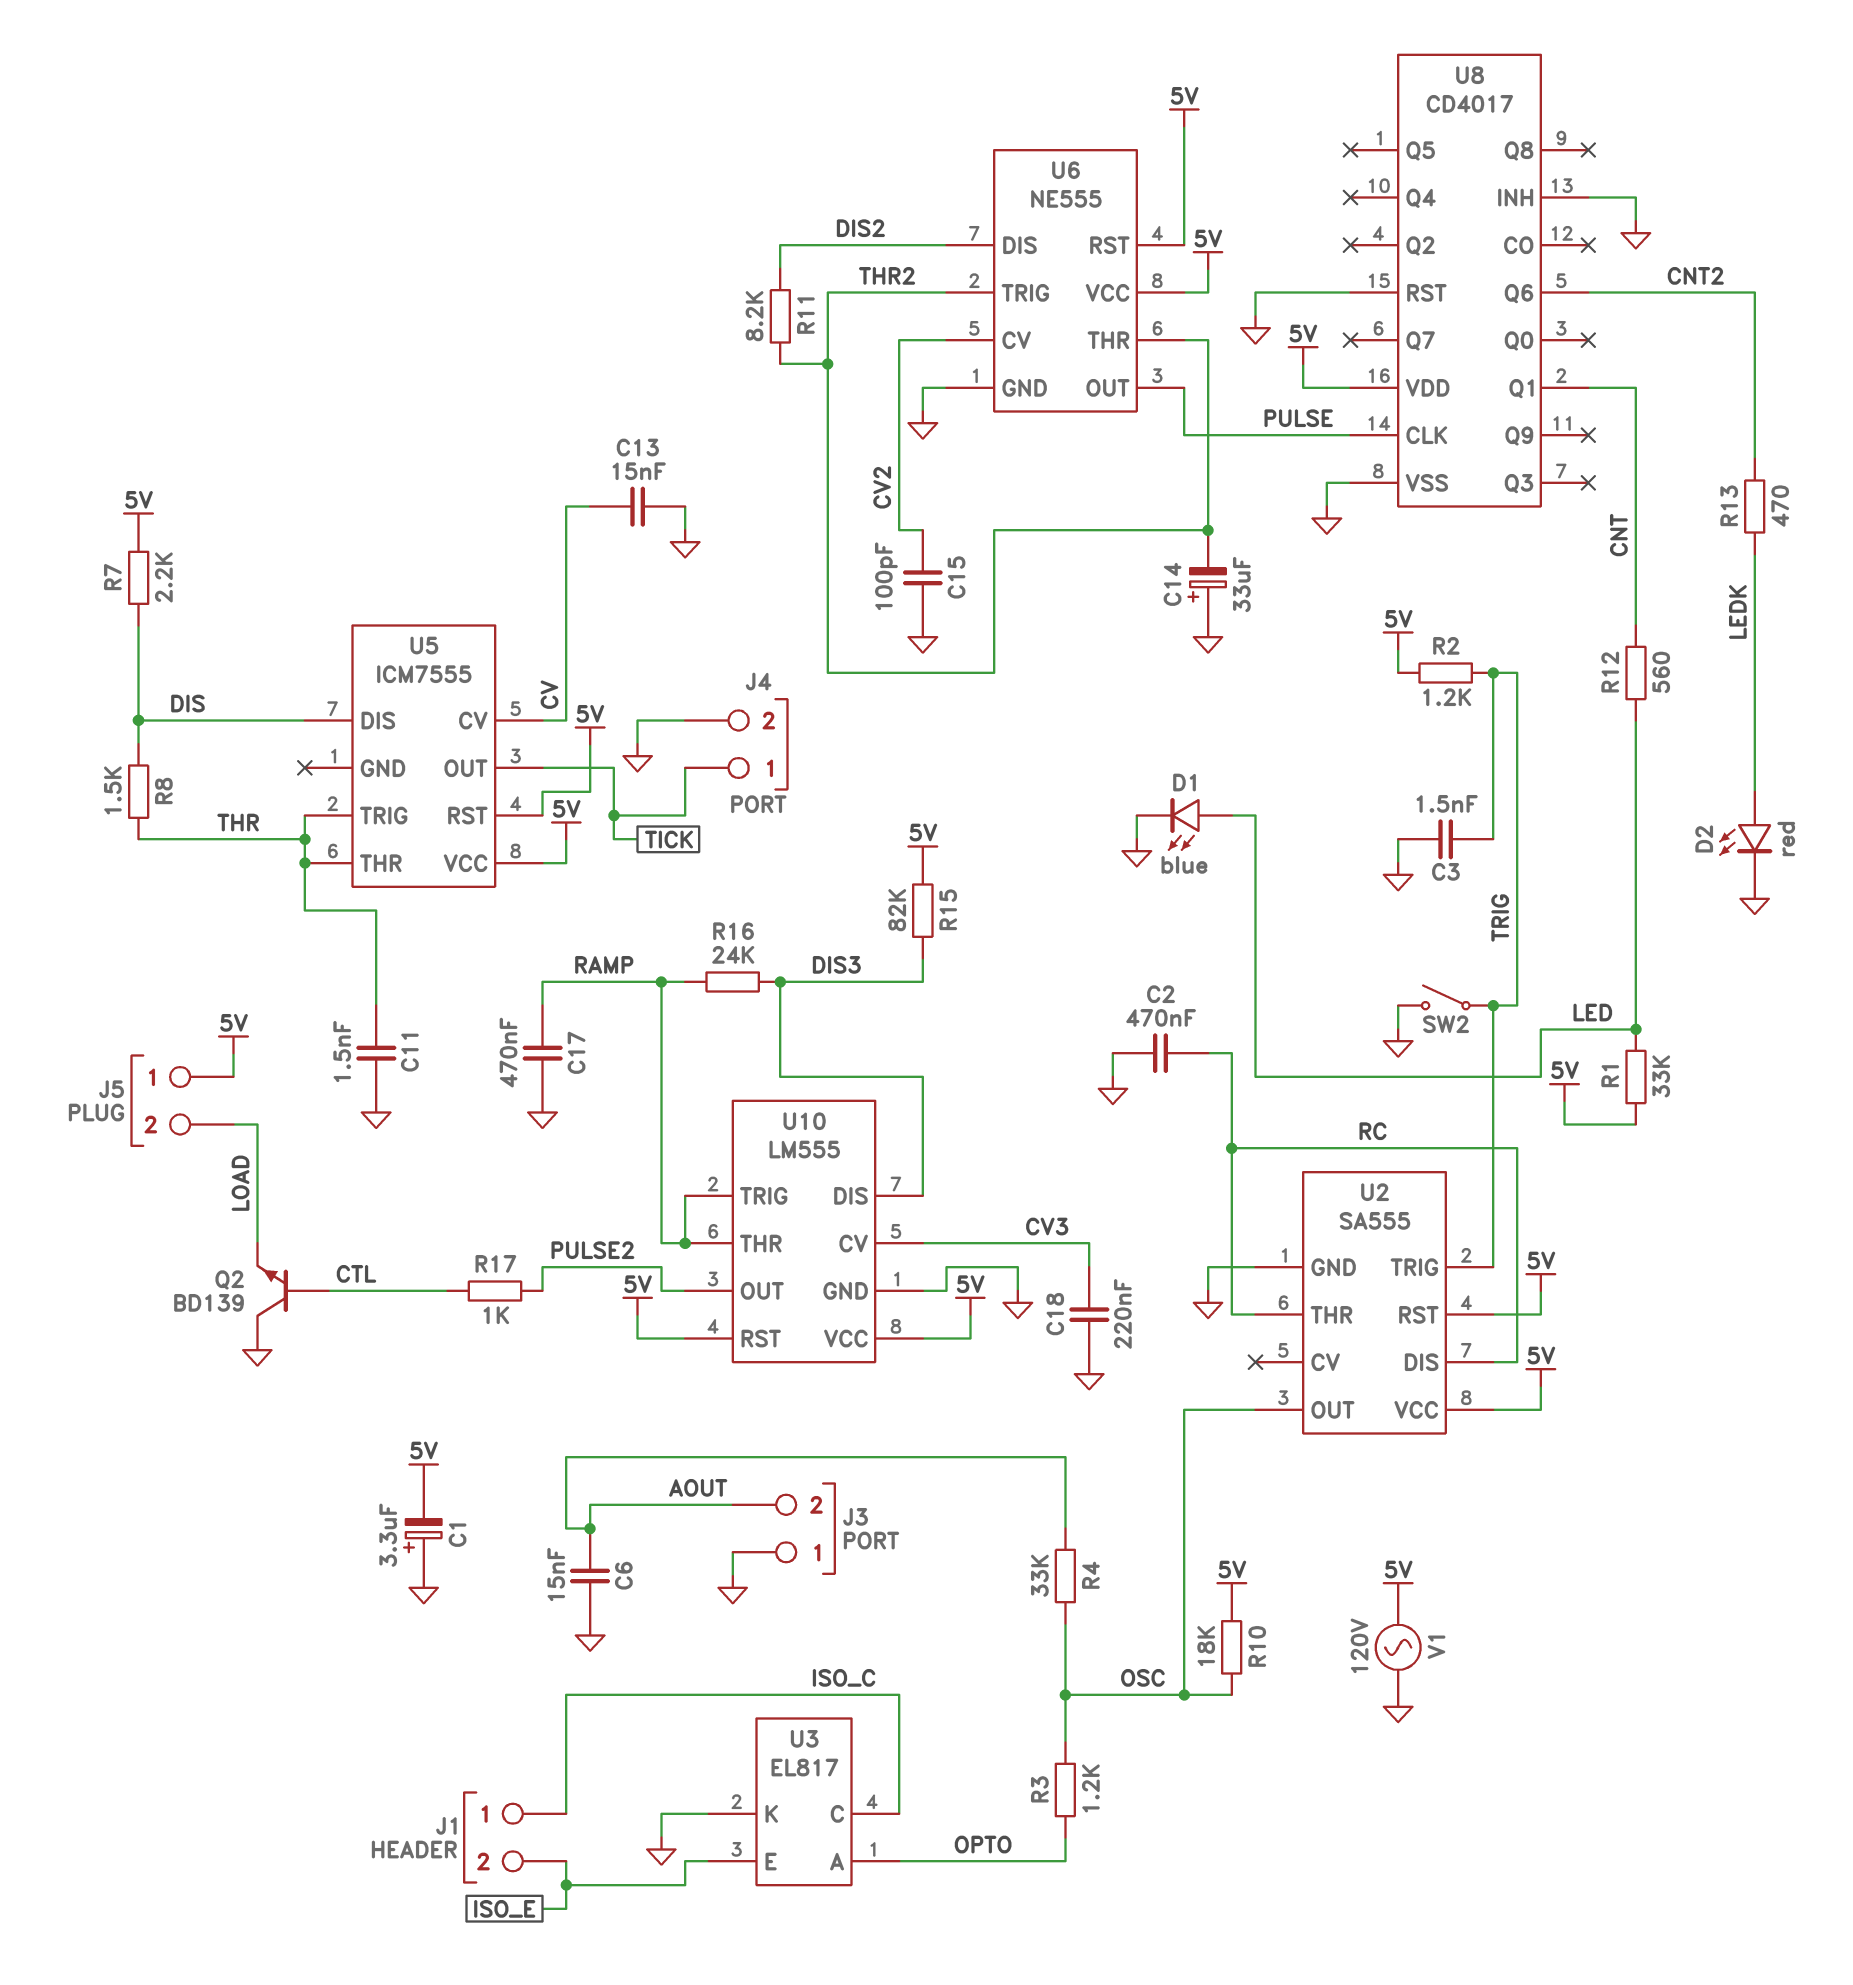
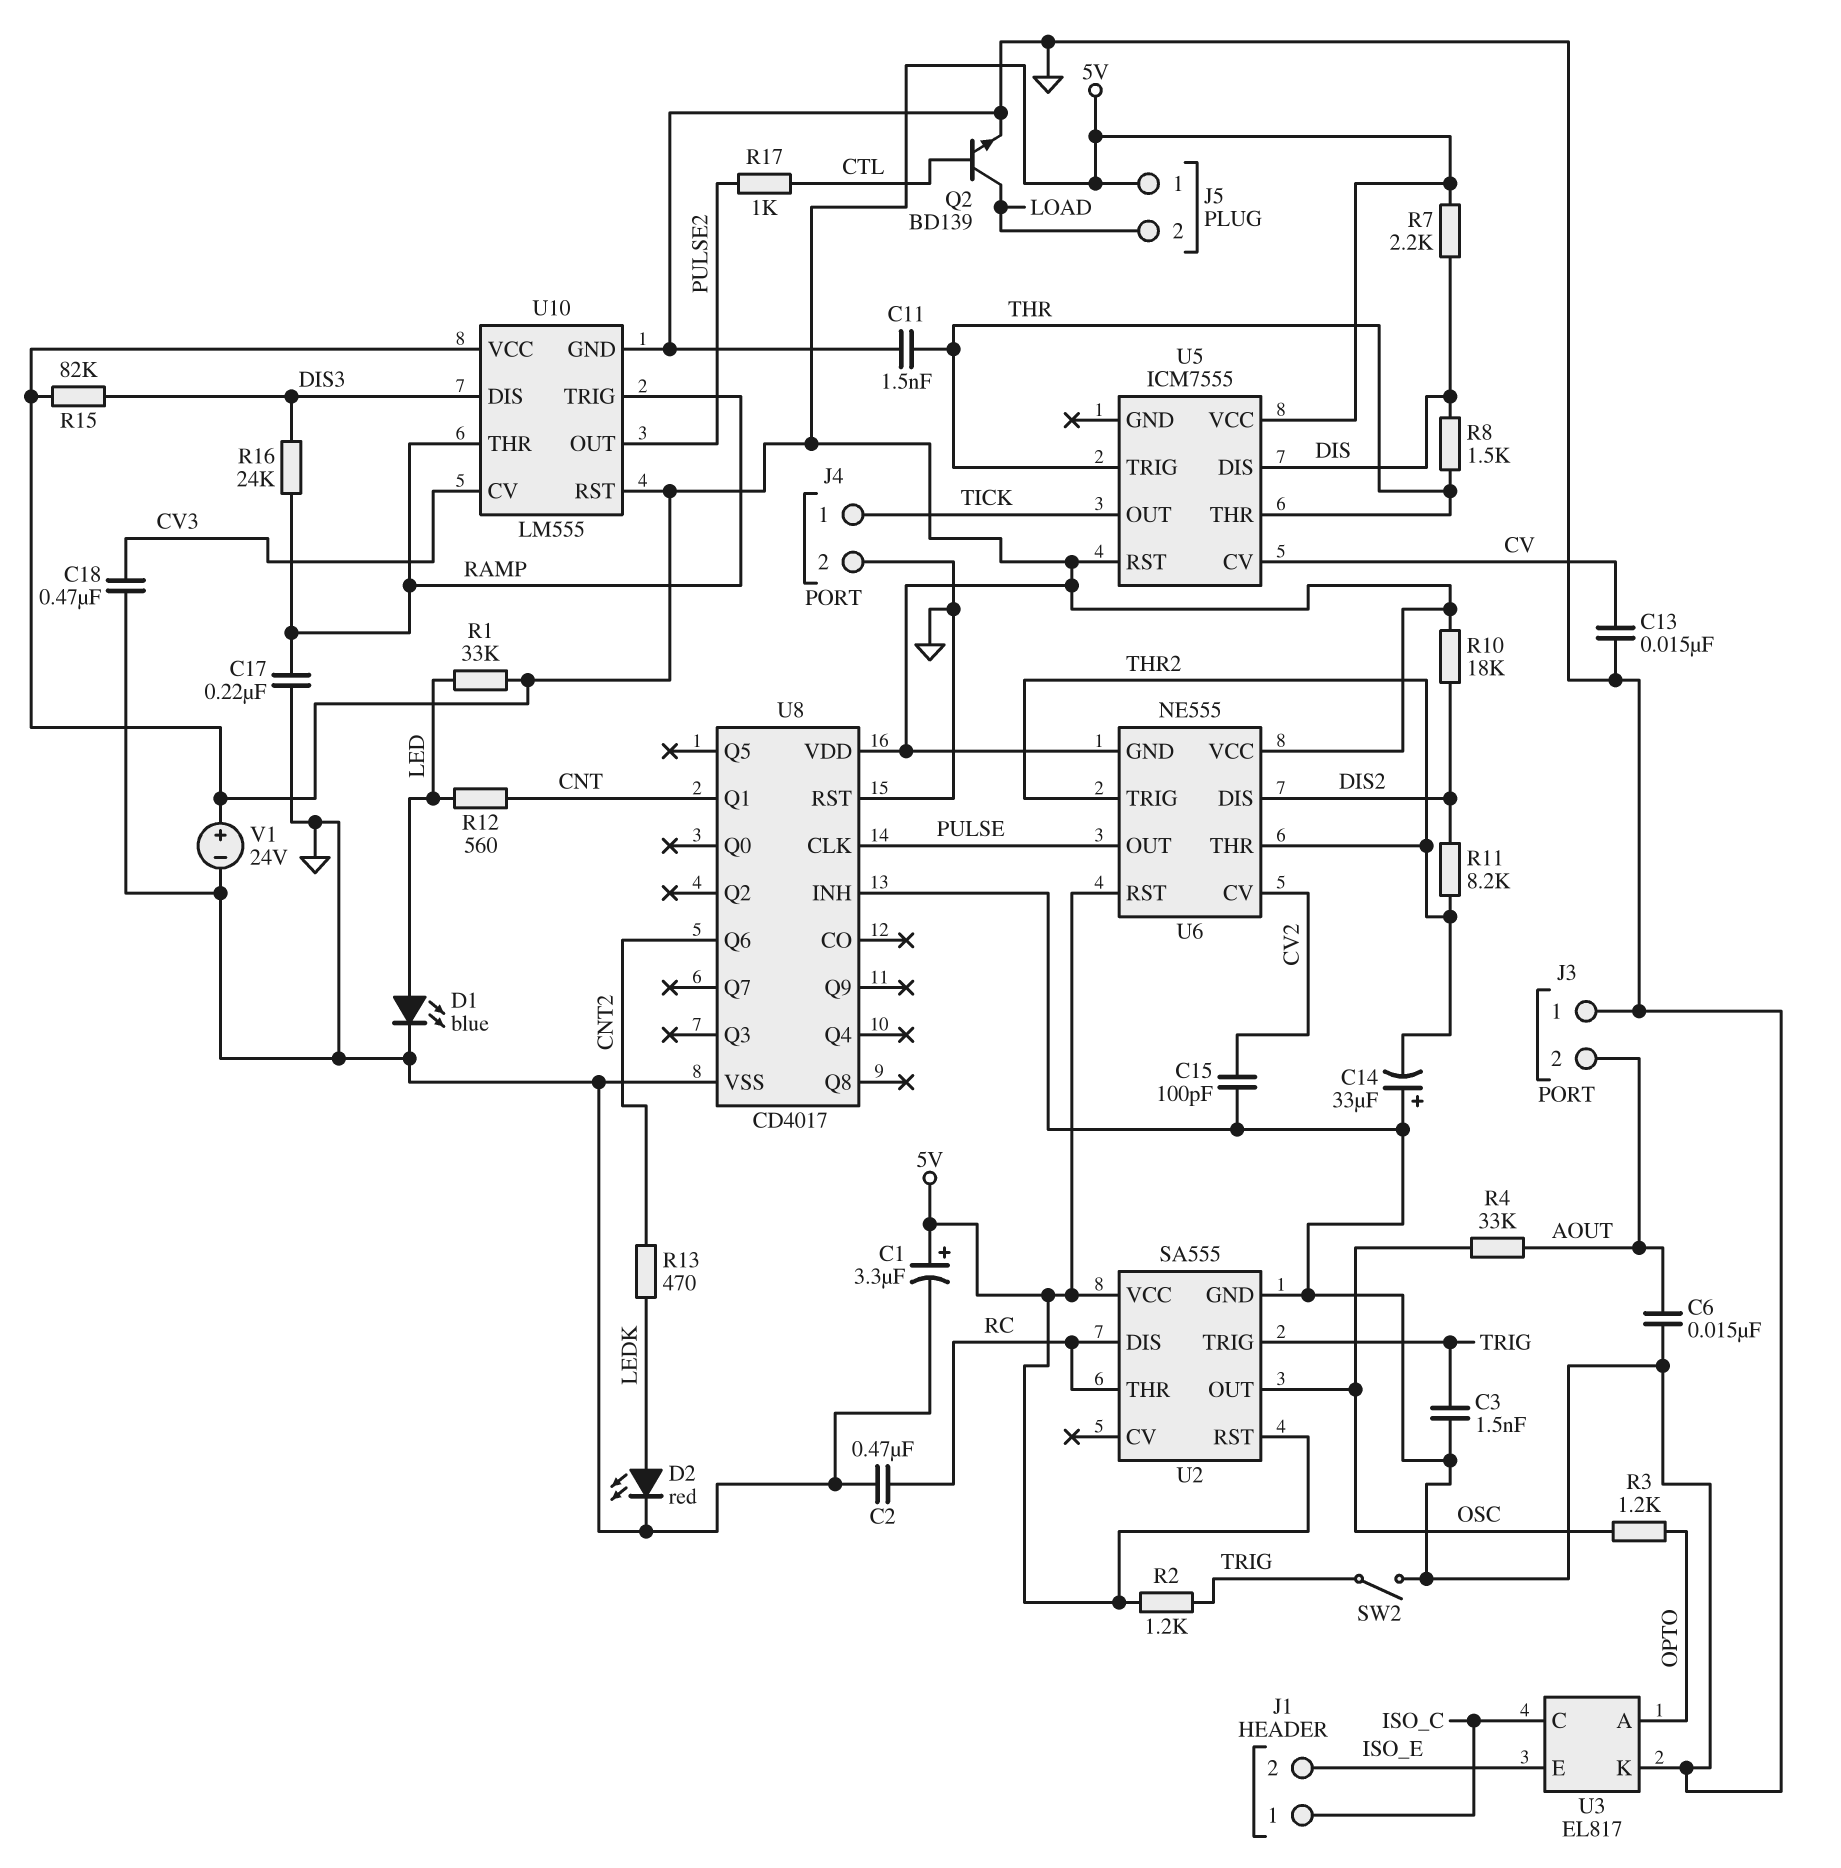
C1: 3.3uF (plus GND, minus 5V) -> 3.3uF (plus 5V, minus GND)
C17: 470nF (GND, RAMP) -> 220nF (GND, RAMP)
C18: 220nF (CV3, GND) -> 470nF (CV3, GND)
Q2: NPN BD139 (B CTL, C GND, E LOAD) -> NPN BD139 (B CTL, C LOAD, E GND)
R10: 18k (5V, OSC) -> 18k (5V, DIS2)
U6 pin GND: GND -> 5V
V1: AC 120V (5V, GND) -> 24V (plus 5V, minus GND)

